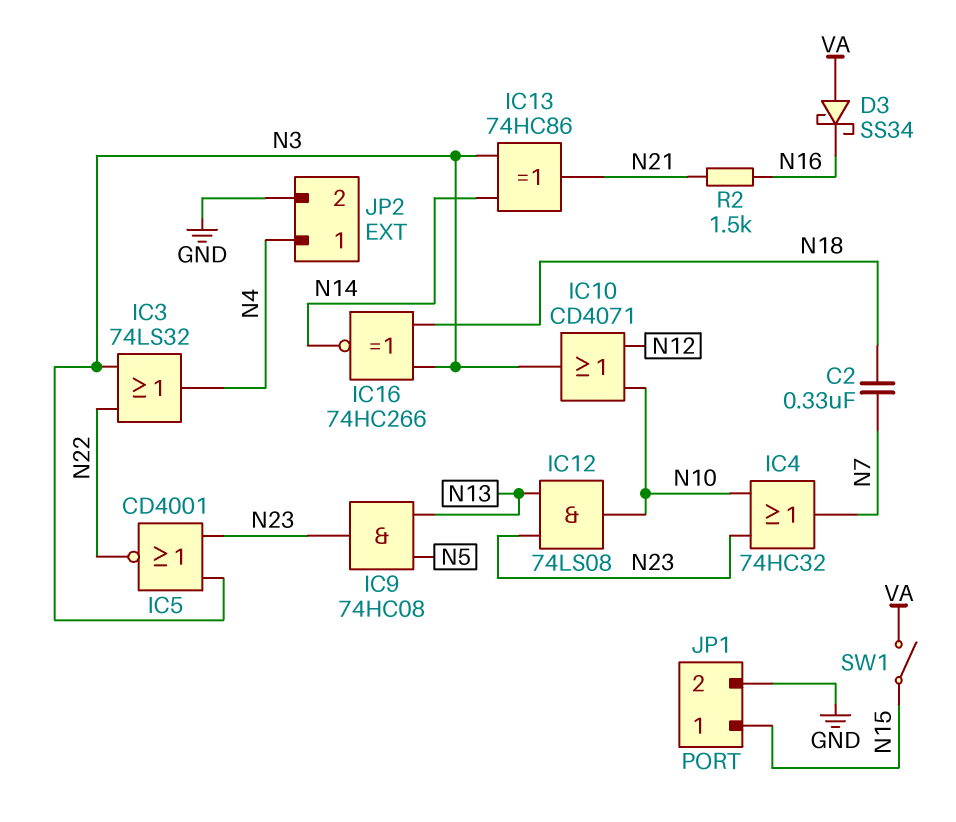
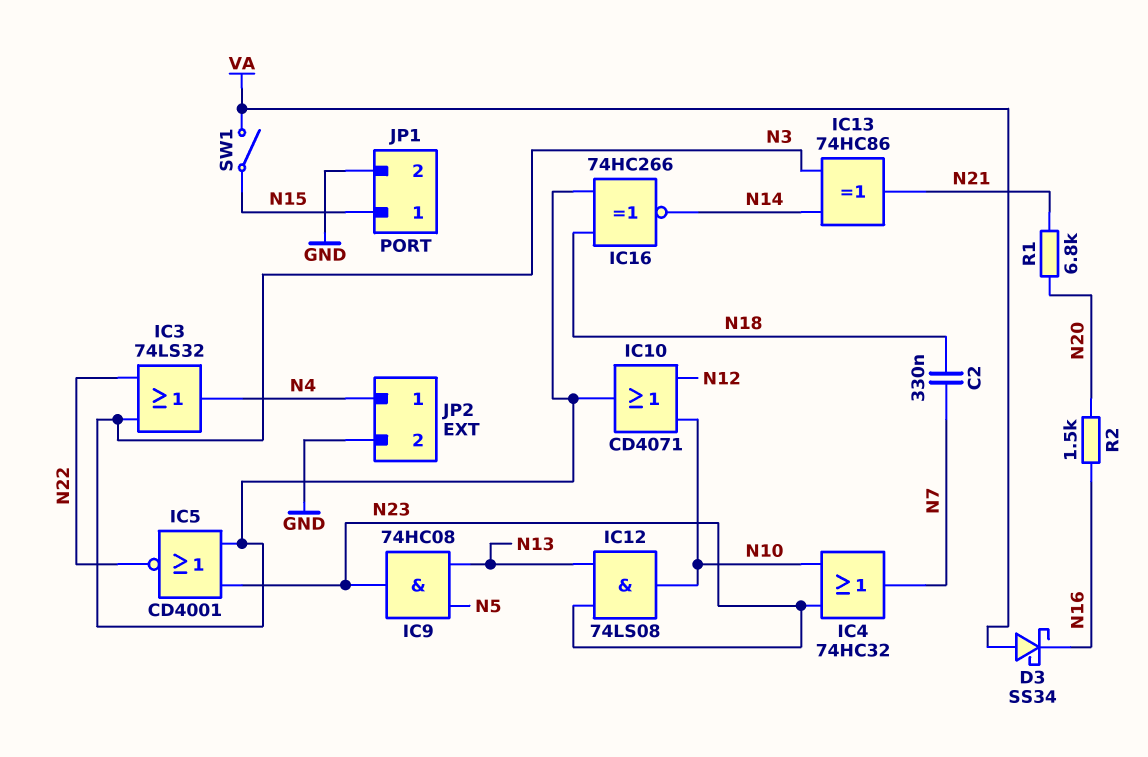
R1: none -> 6.8k (N20, N21)
R2: 1.5k (N16, N21) -> 1.5k (N16, N20)

